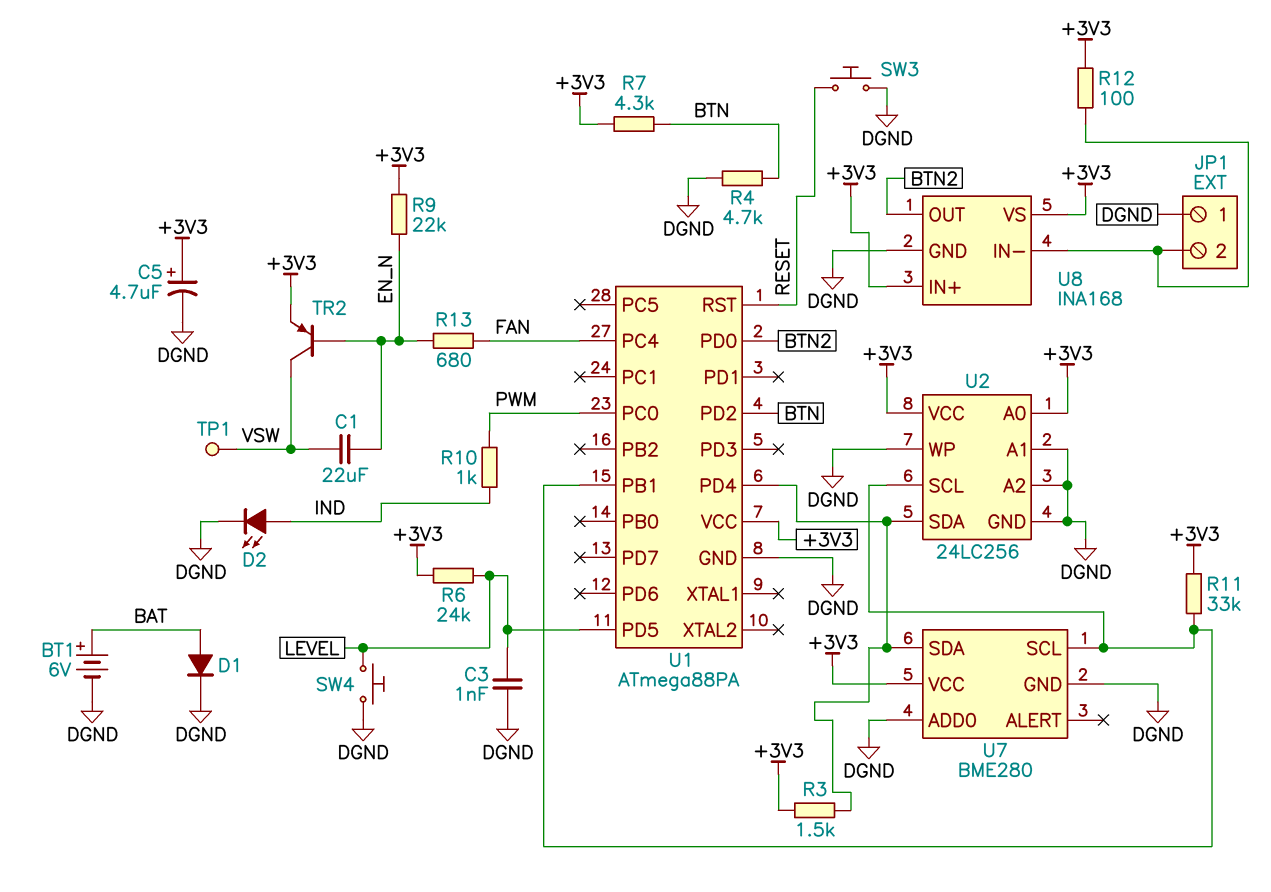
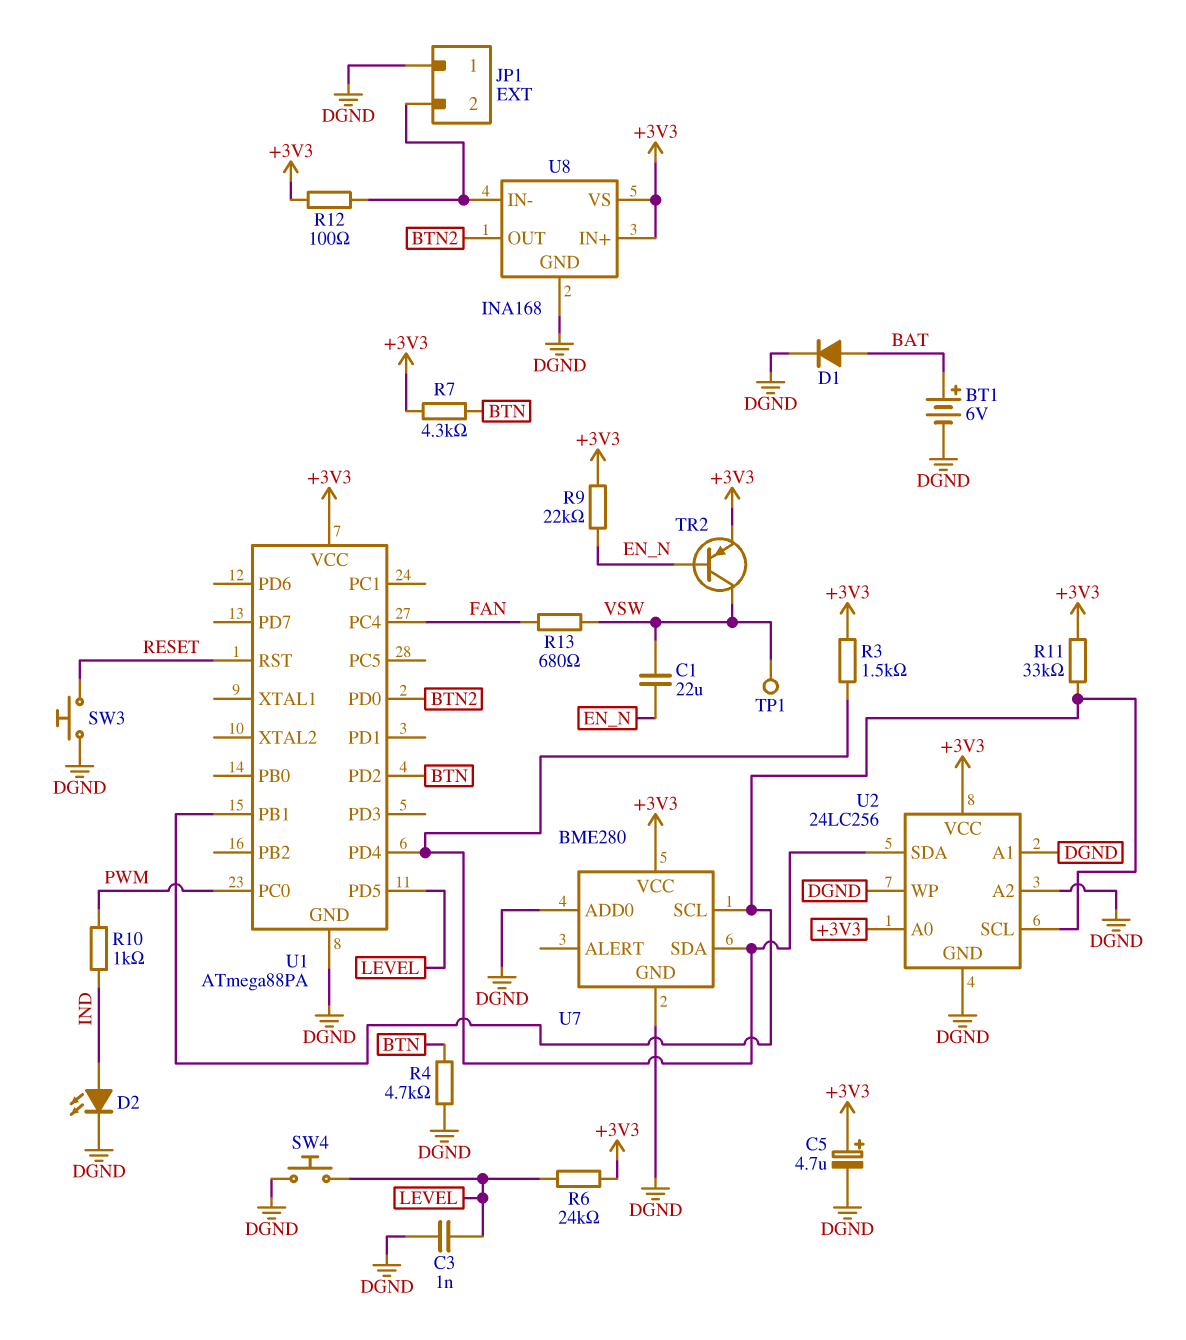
R13: 680 (EN_N, FAN) -> 680 (FAN, VSW)

